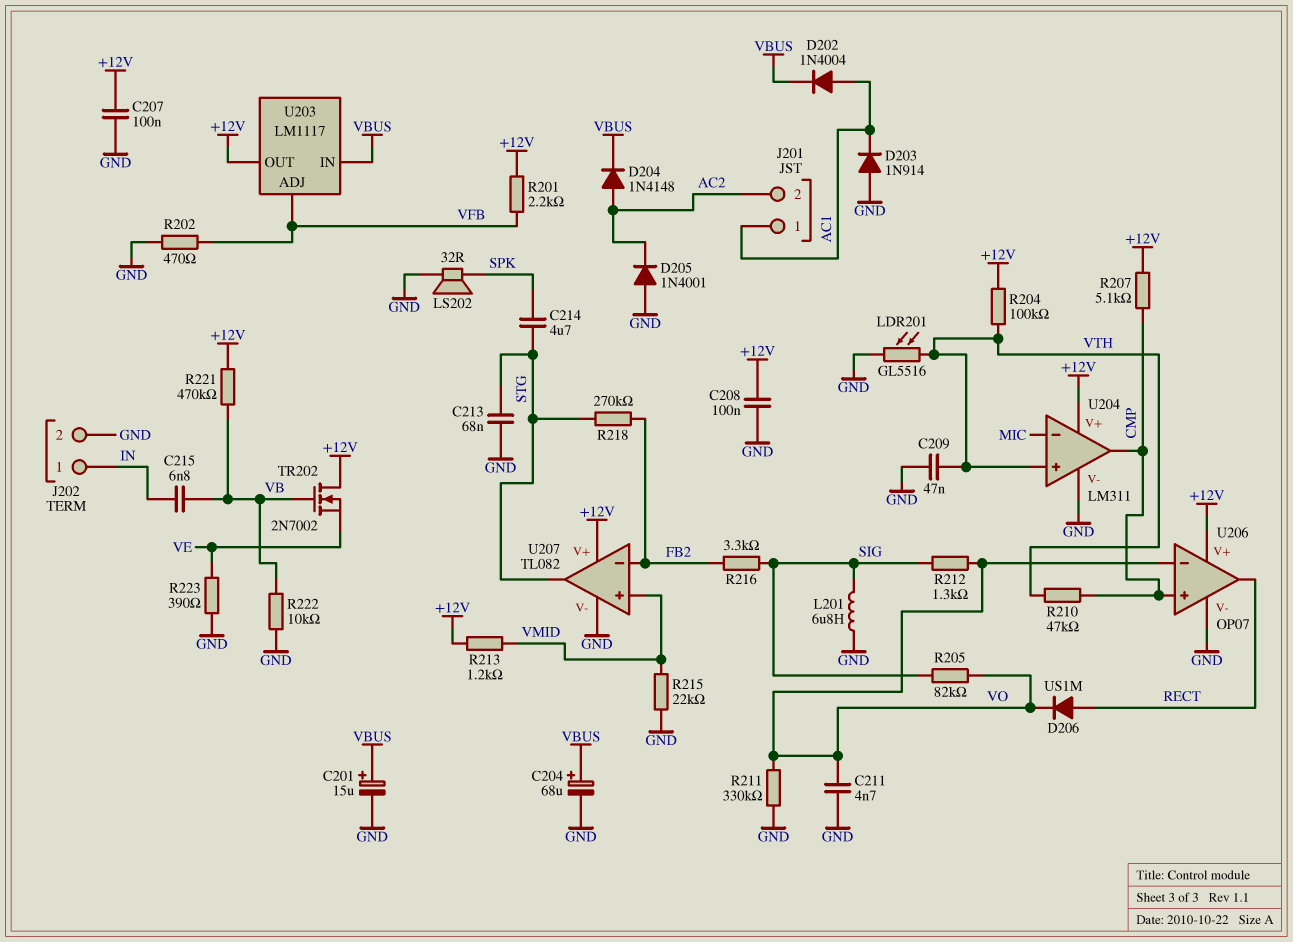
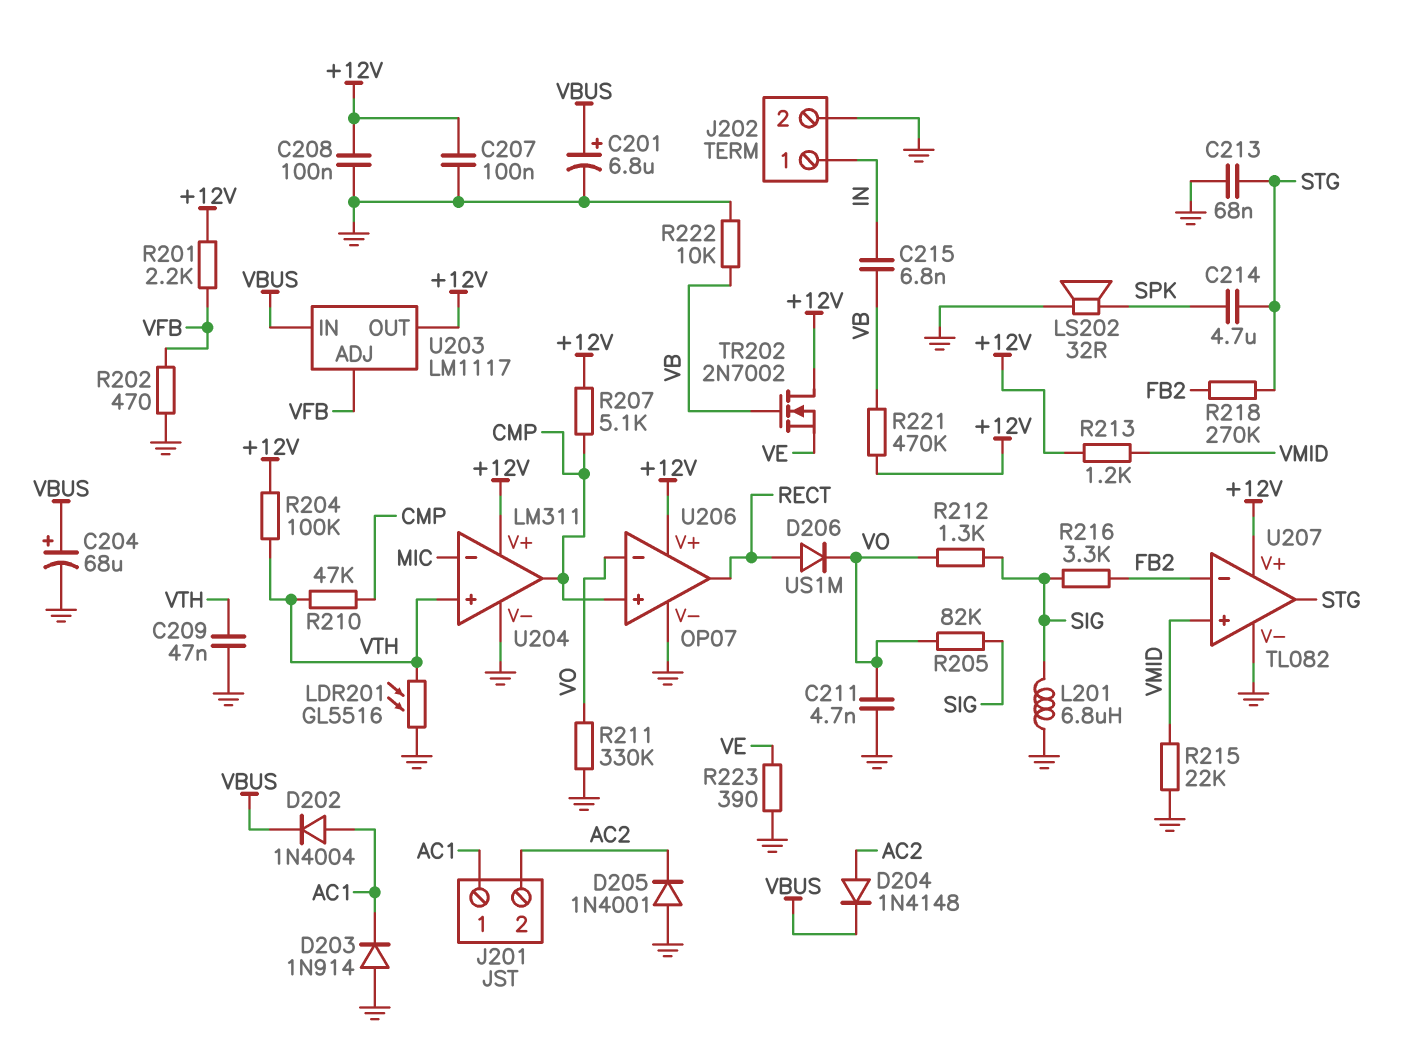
C201: 15uF (plus VBUS, minus GND) -> 6.8uF (plus VBUS, minus GND)

